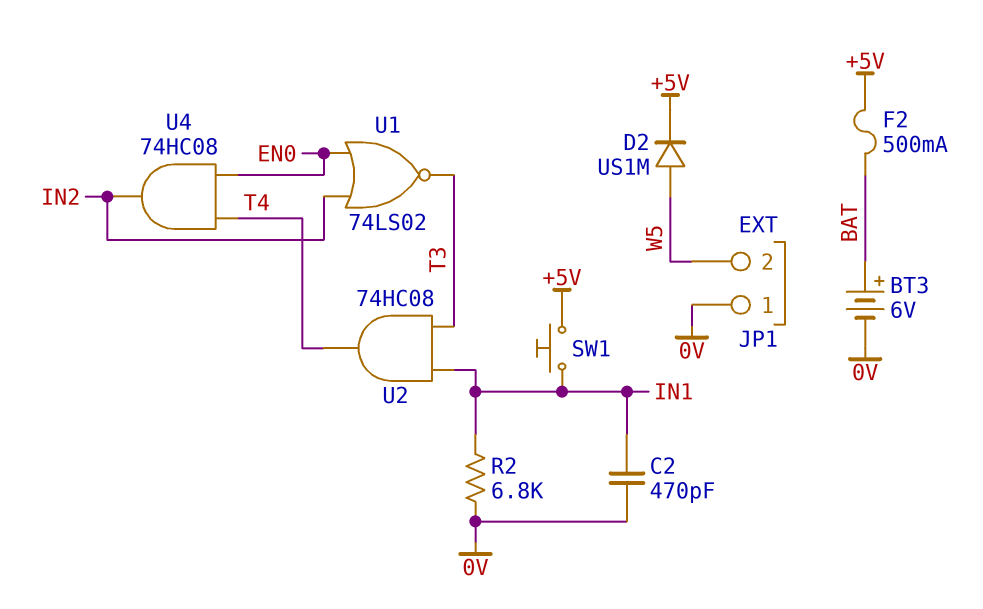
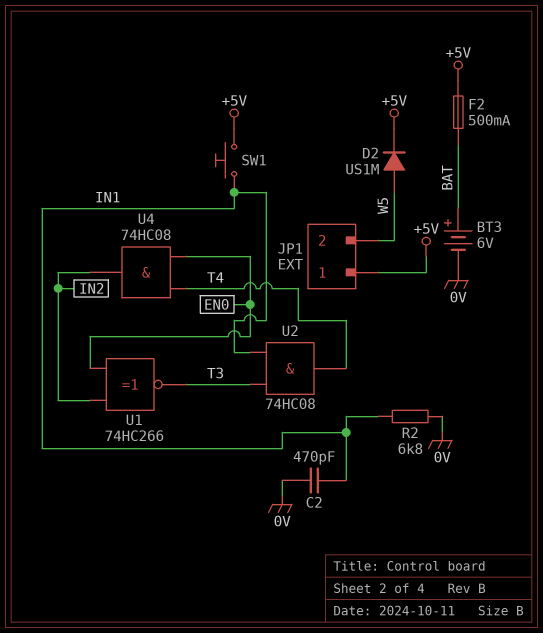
JP1 pin 1: 0V -> +5V
U1: NOR 74LS02 (in EN0, in IN2, out T3) -> XNOR 74HC266 (in EN0, in IN2, out T3)

